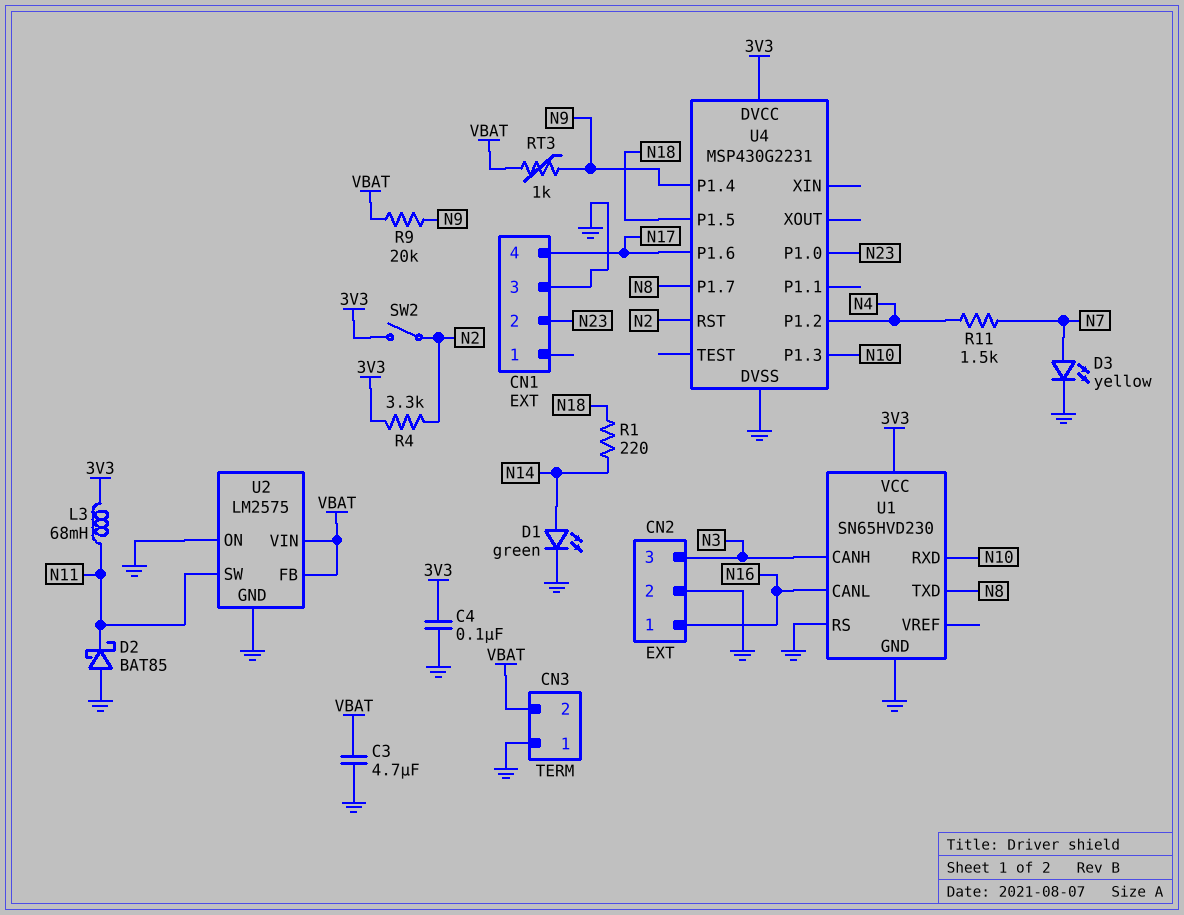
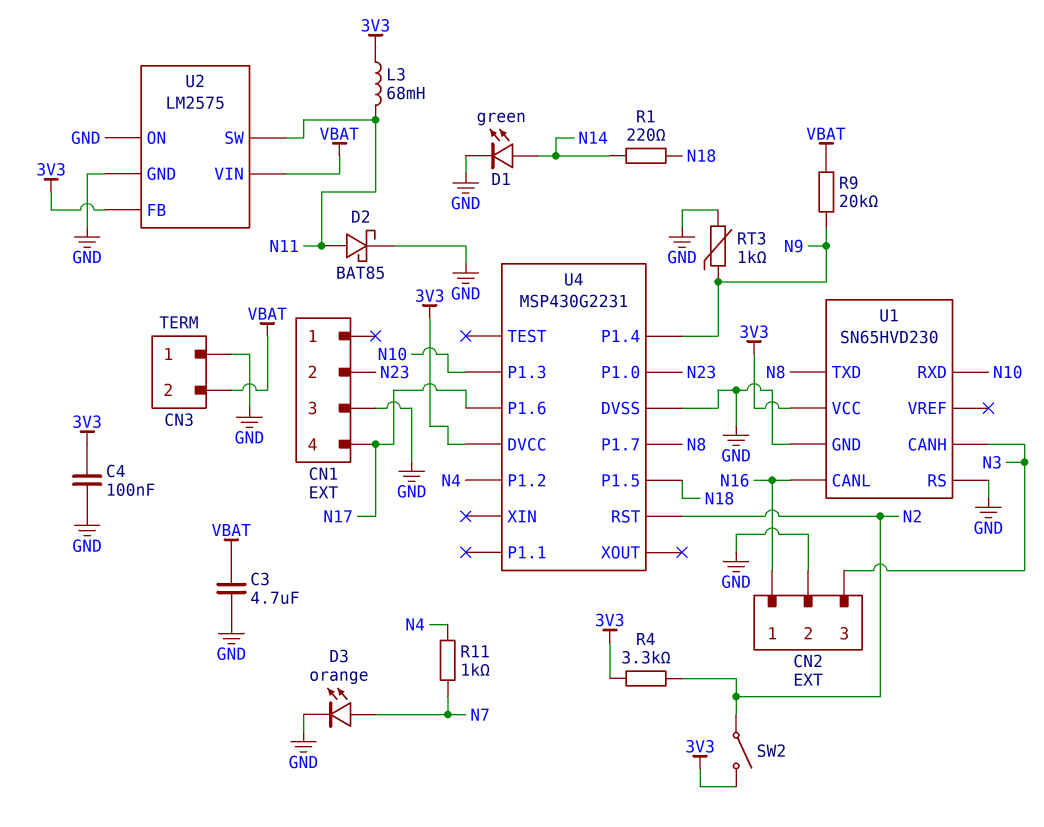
D2: schottky BAT85 (A GND, K N11) -> schottky BAT85 (A N11, K GND)
D3: LED yellow (A N7, K GND) -> LED orange (A N7, K GND)
R11: 1.5k (N4, N7) -> 1k (N4, N7)
RT3: 1k (N9, VBAT) -> 1k (GND, N9)
U2 pin FB: VBAT -> 3V3

